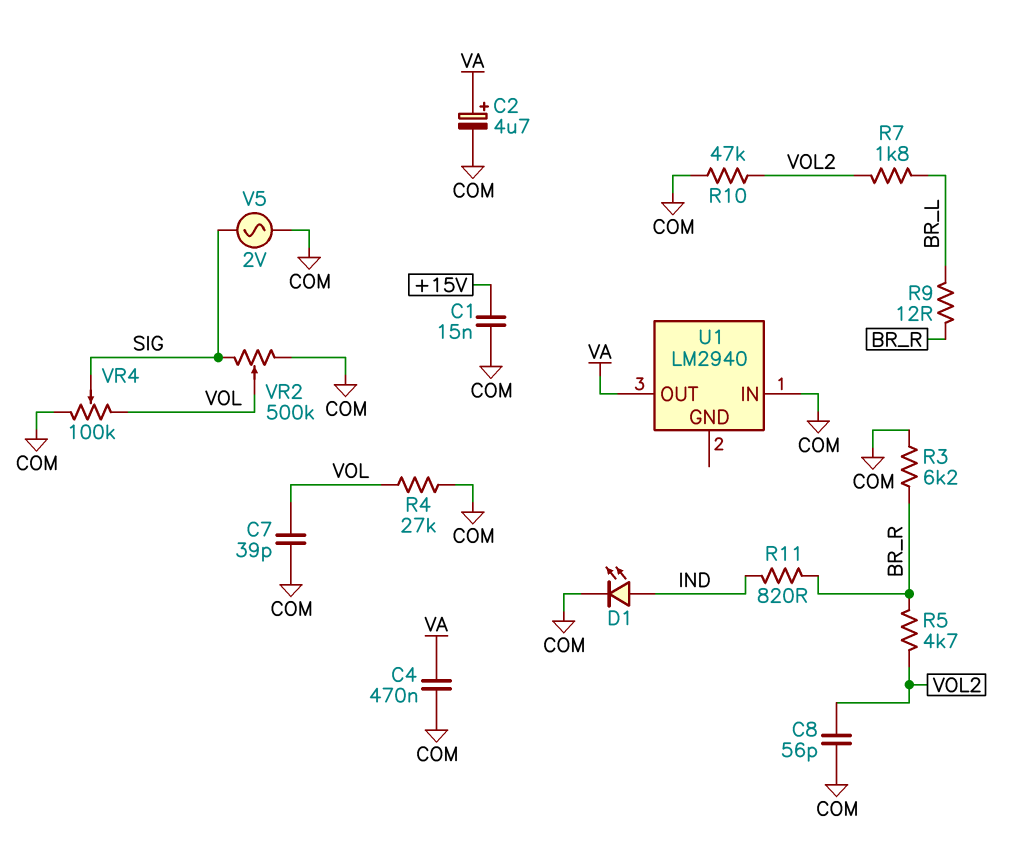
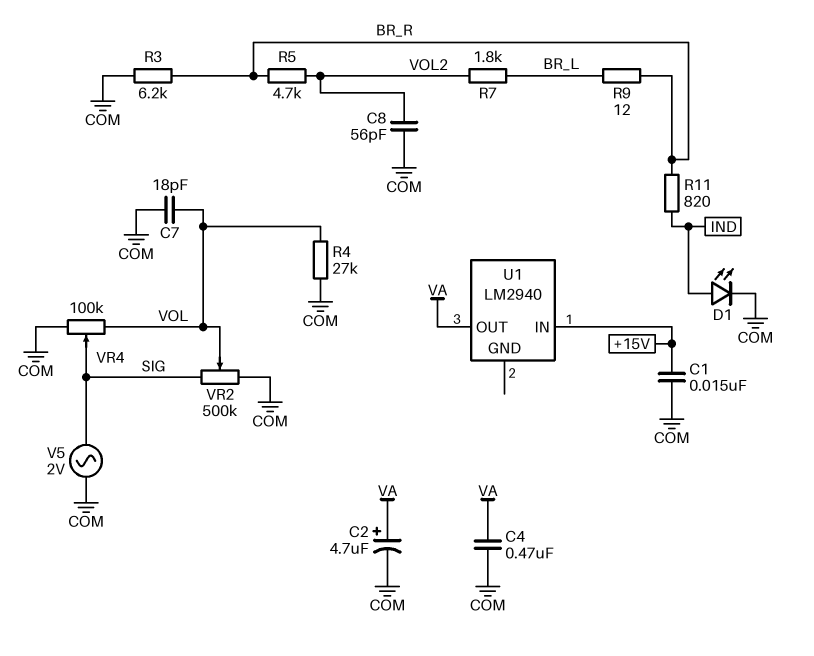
C7: 39pF (COM, VOL) -> 18pF (COM, VOL)
R10: 47k (COM, VOL2) -> none
U1 pin IN: COM -> +15V

